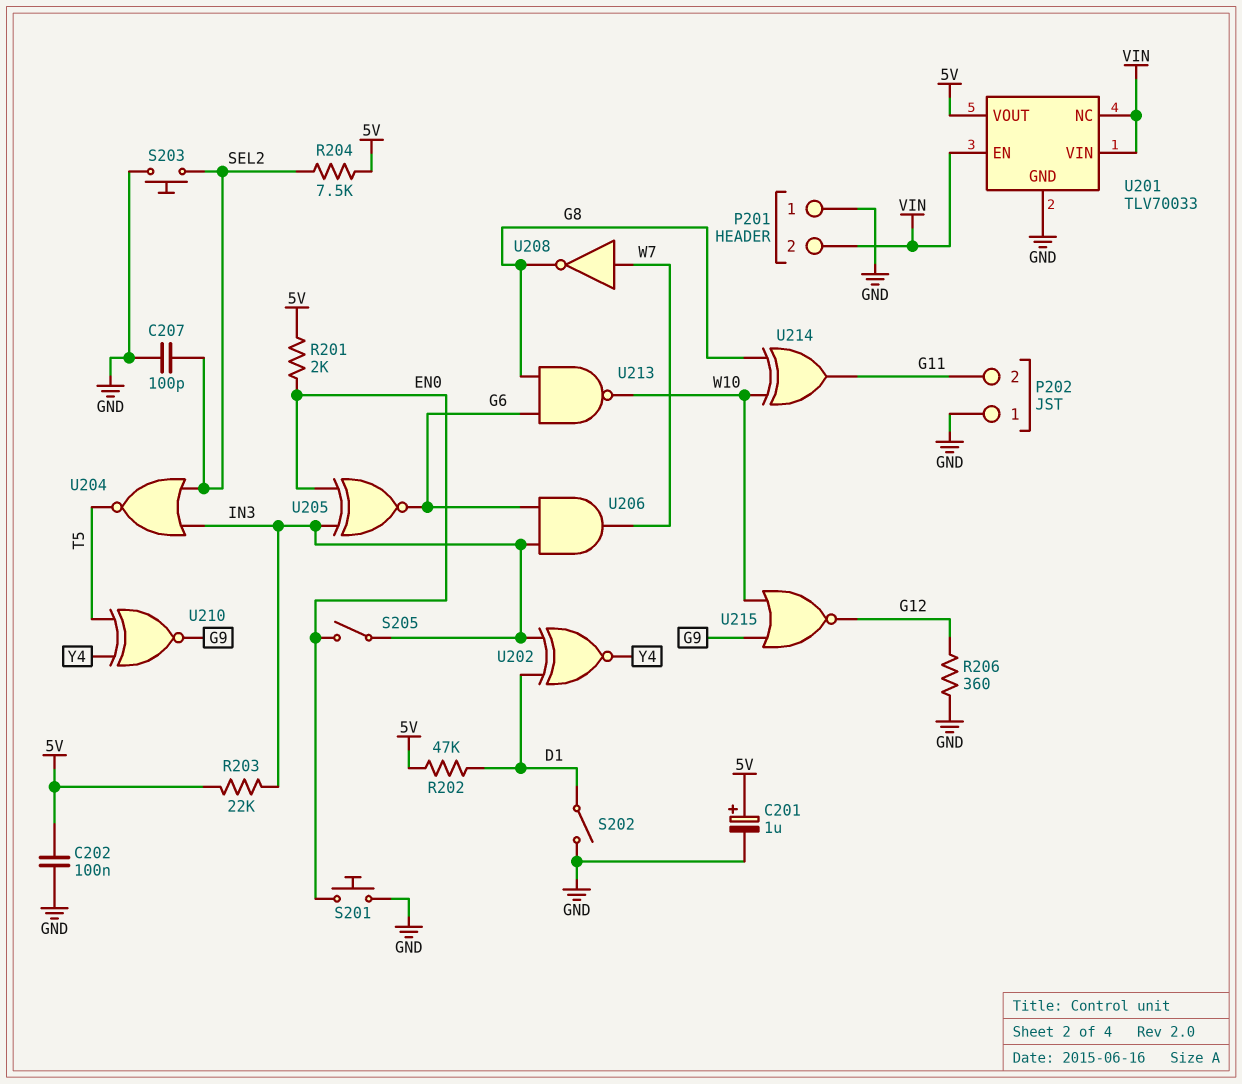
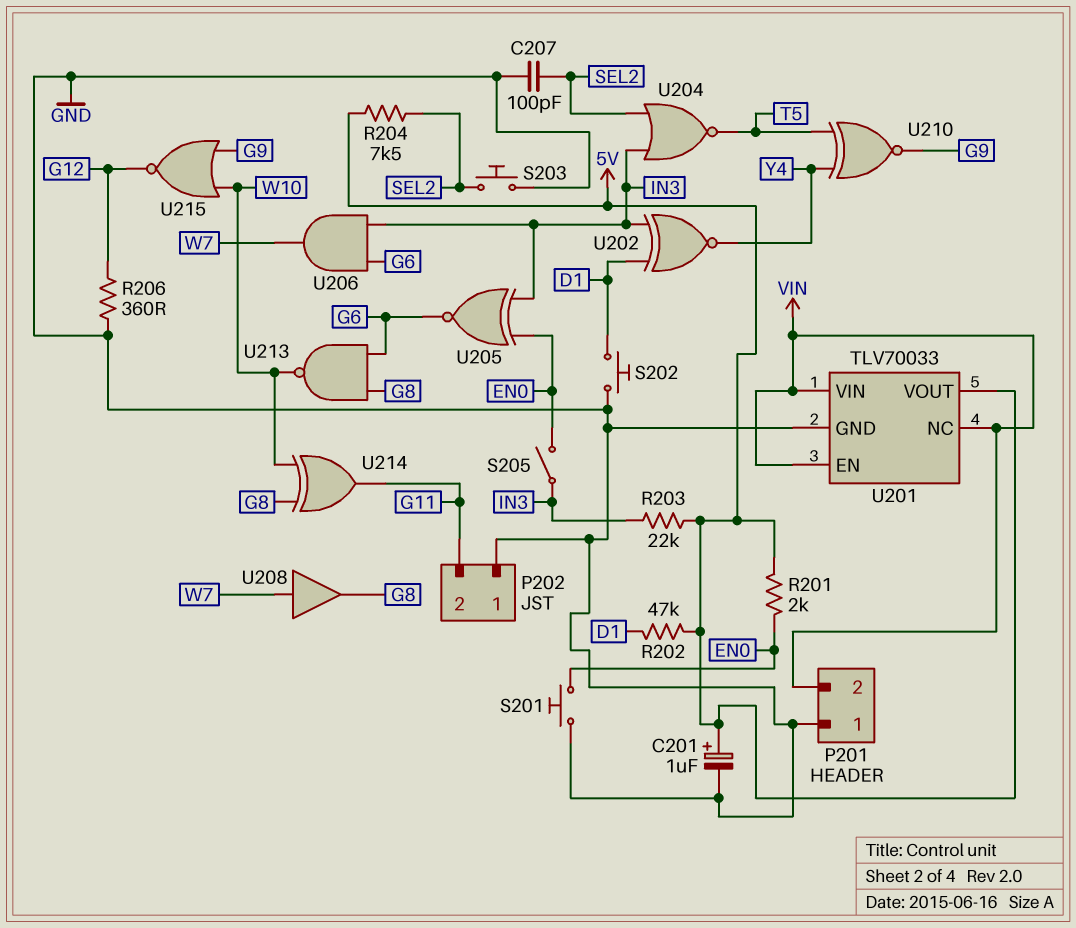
C202: 100nF (5V, GND) -> none
S202: switch (D1, GND) -> button (D1, GND)
U208: NOT (in W7, out G8) -> buffer (in W7, out G8)

